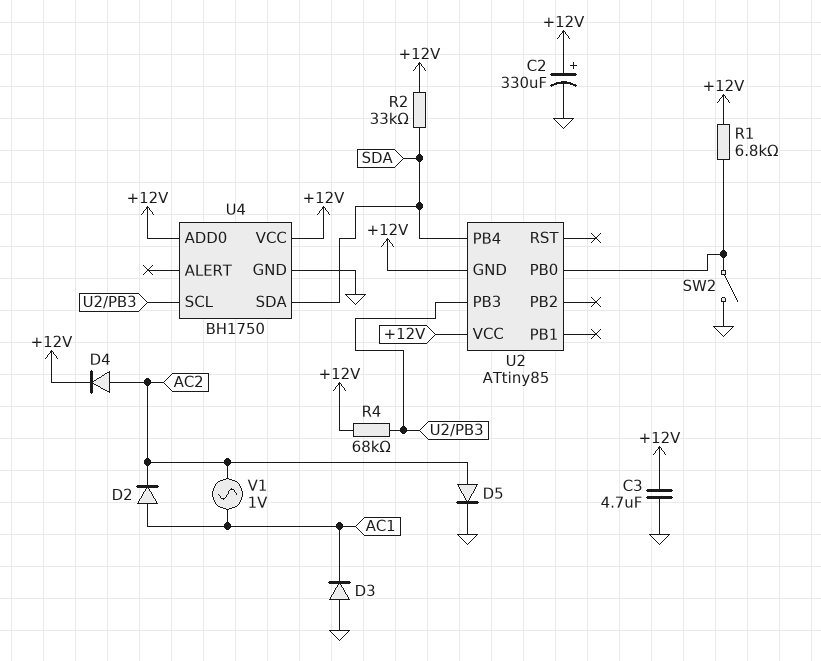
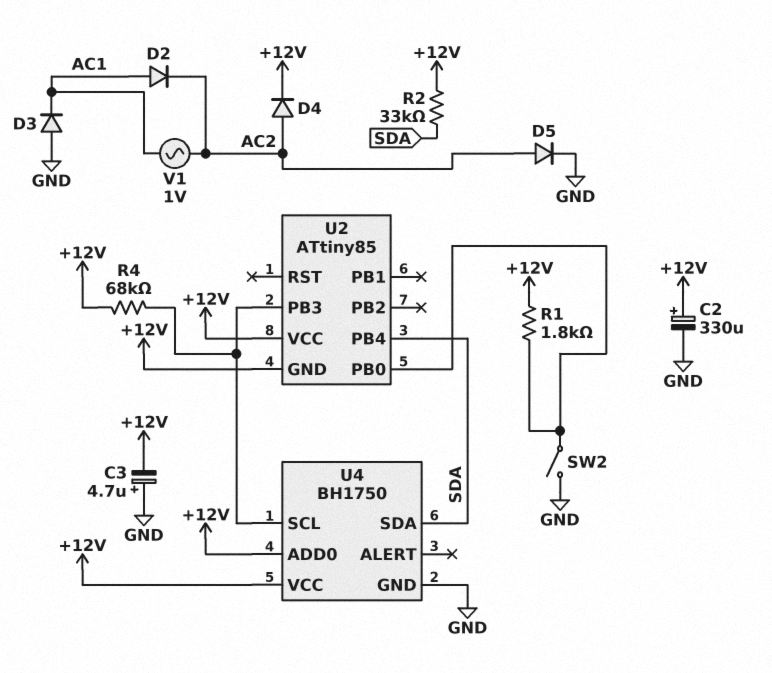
C3: 4.7uF (+12V, GND) -> 4.7uF (plus GND, minus +12V)
R1: 6.8k (+12V, U2/PB0) -> 1.8k (+12V, U2/PB0)

